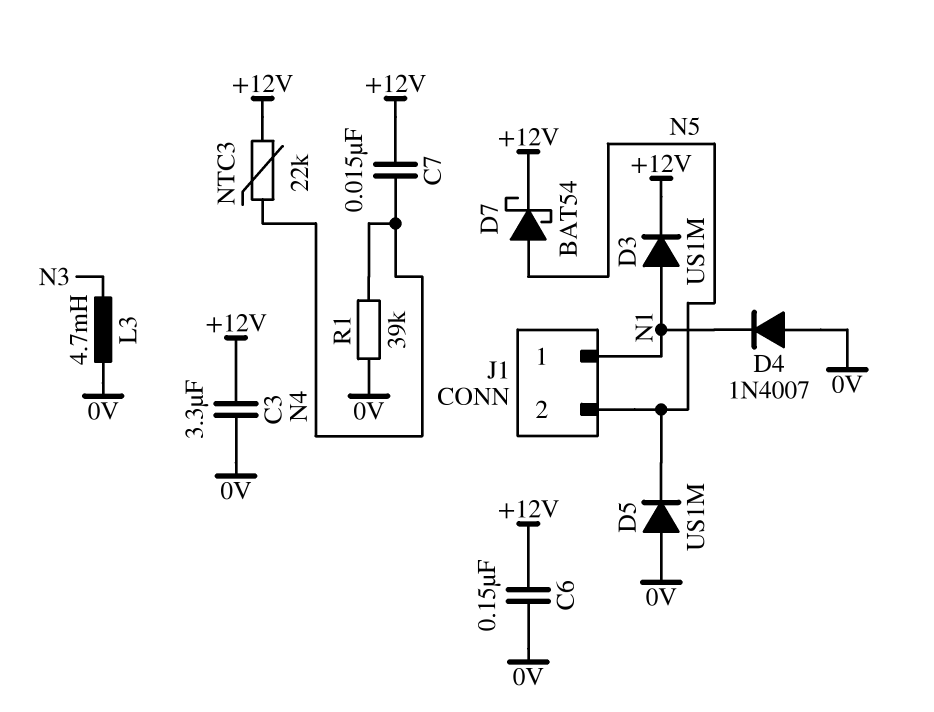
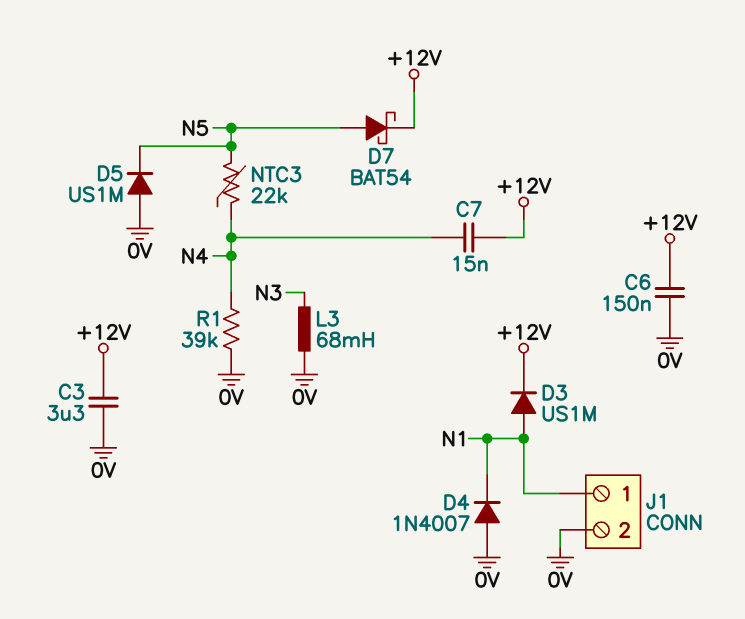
J1 pin 2: N5 -> 0V
L3: 4.7mH (0V, N3) -> 68mH (0V, N3)
NTC3: 22k (+12V, N4) -> 22k (N4, N5)

